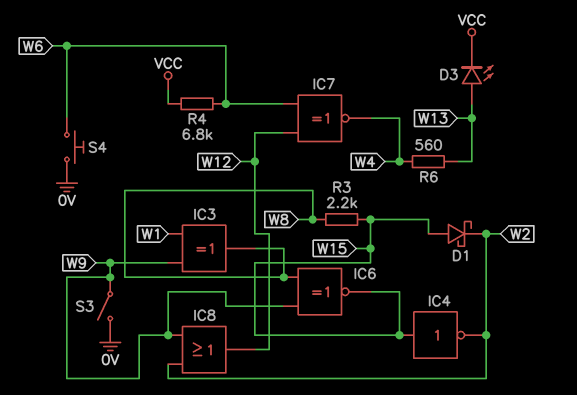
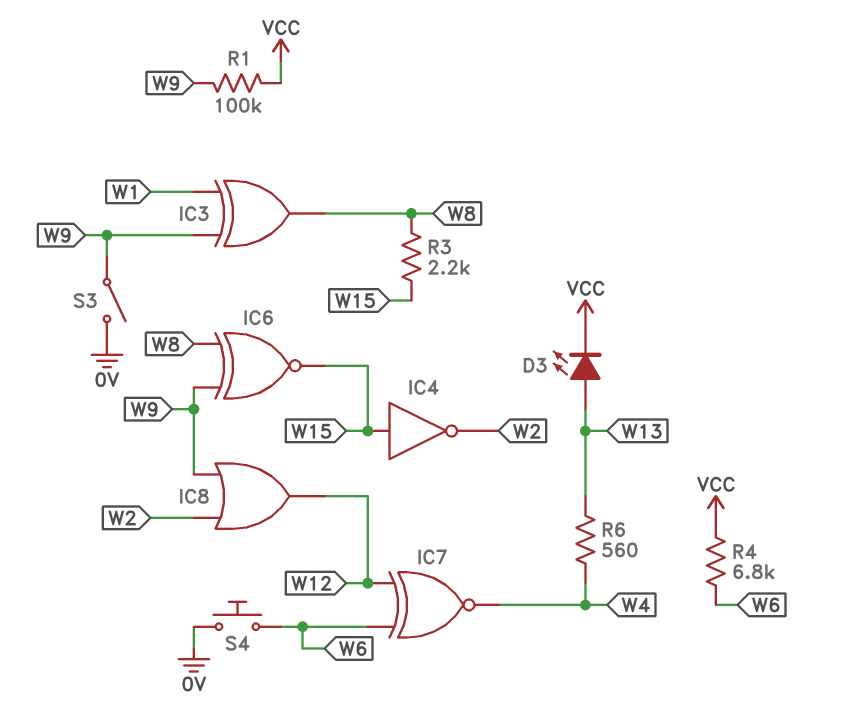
D1: schottky (A W15, K W2) -> none
R1: none -> 100k (VCC, W9)

